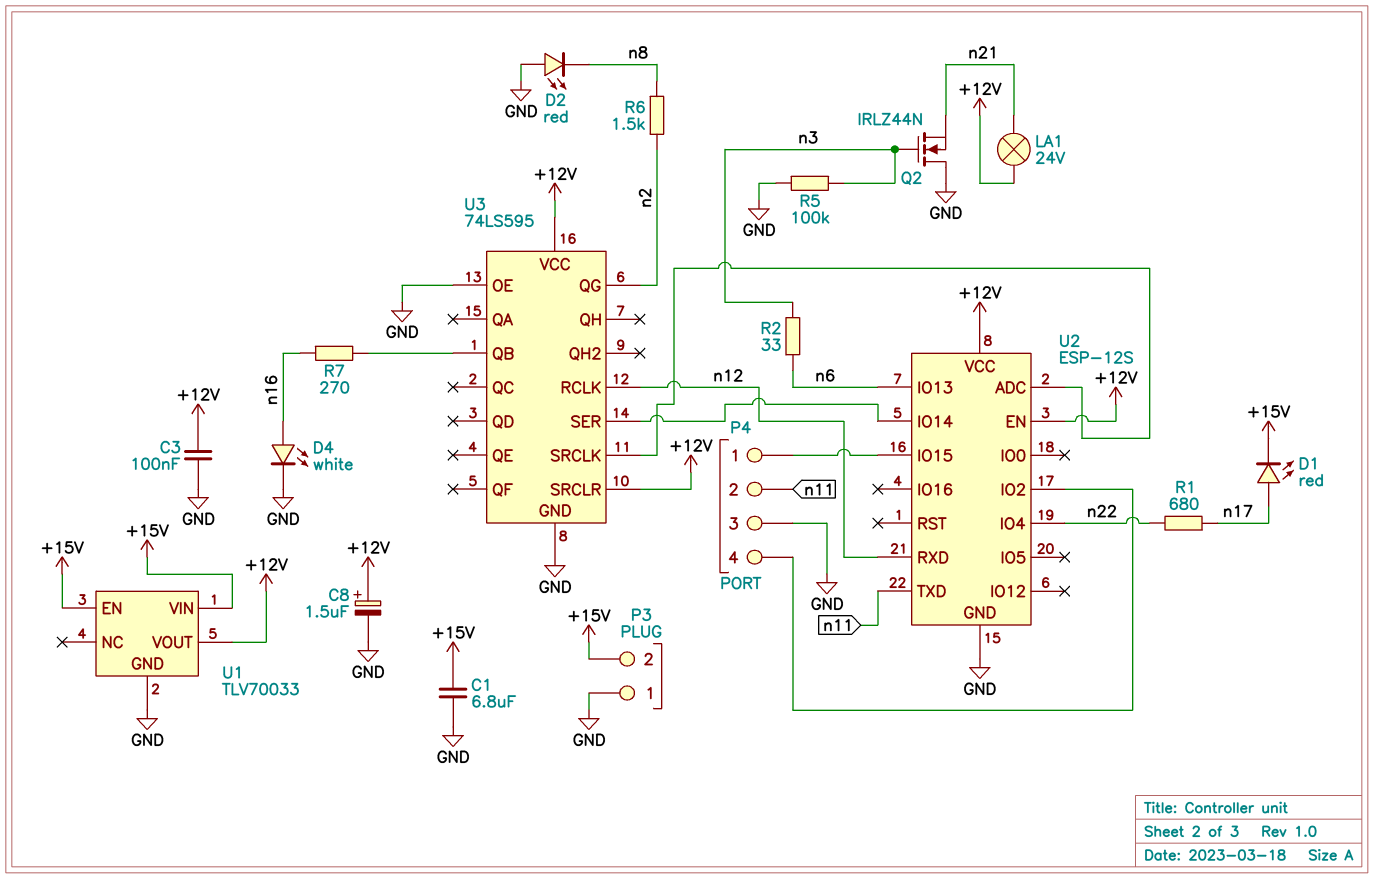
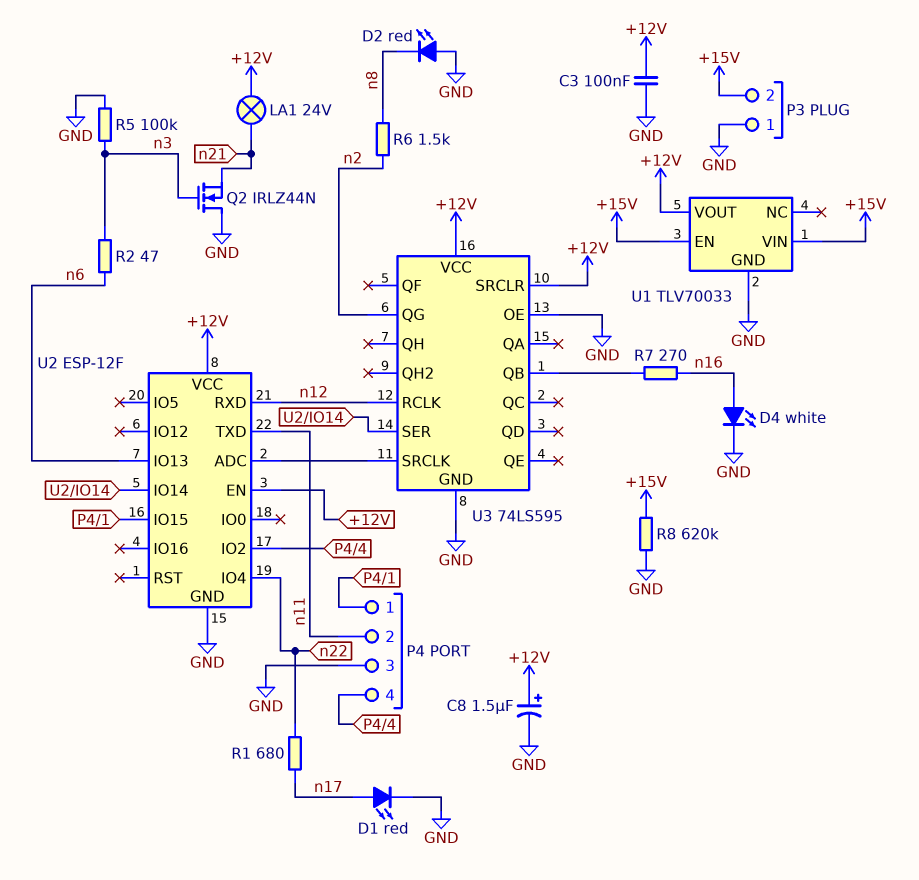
C1: 6.8uF (+15V, GND) -> none
D1: LED red (A n17, K +15V) -> LED red (A n17, K GND)
R2: 33 (n3, n6) -> 47 (n3, n6)
R8: none -> 620k (+15V, GND)
U2: ESP-12S -> ESP-12F

